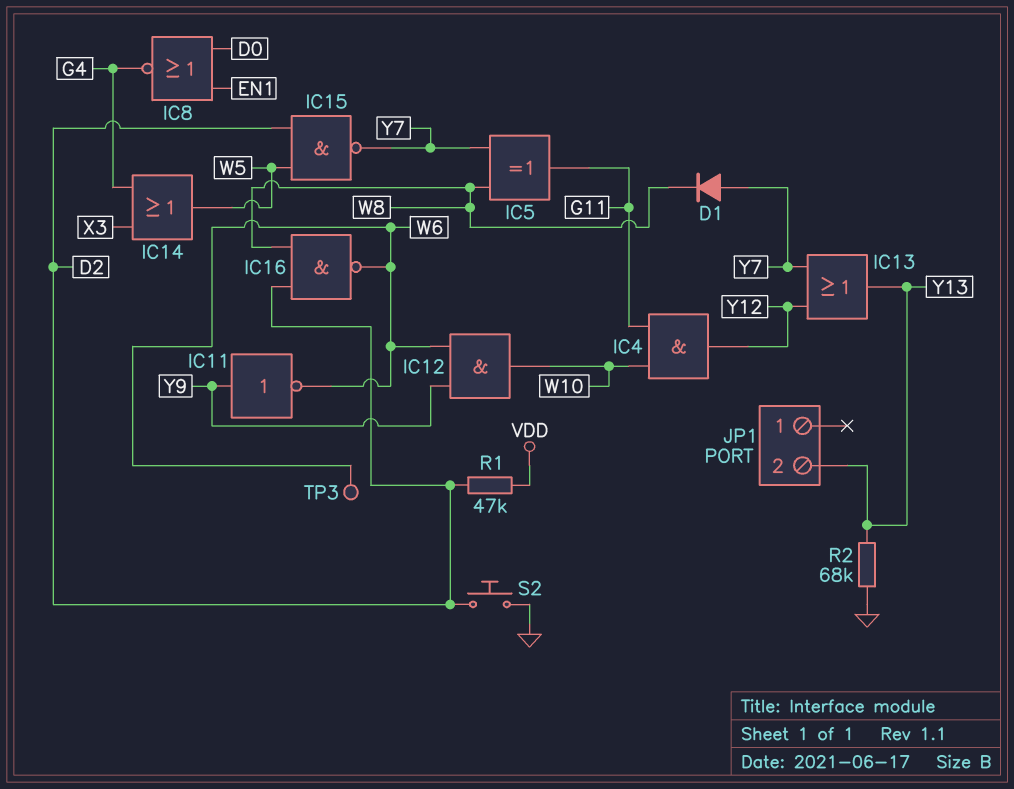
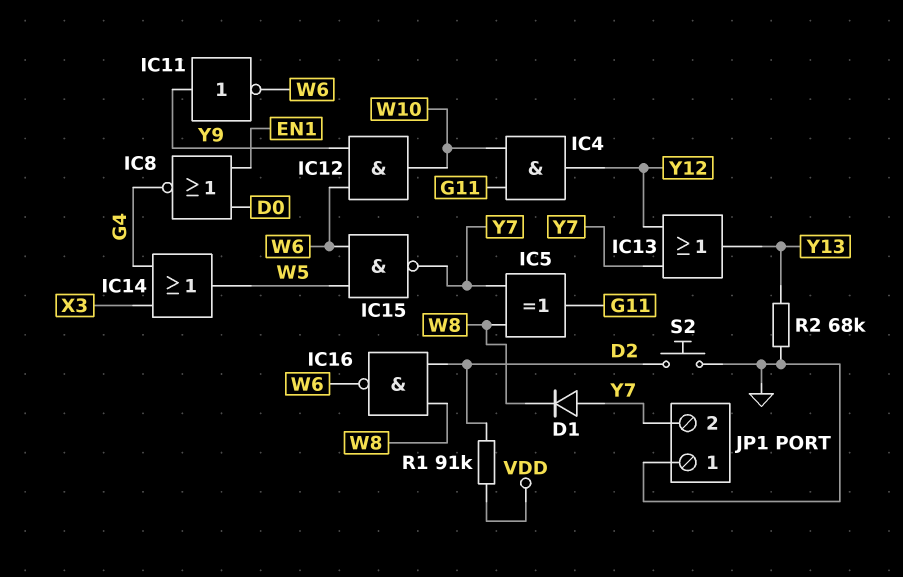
IC15: NAND (in D2, in W5, out Y7) -> NAND (in W5, in W6, out Y7)
JP1 pin 1: none -> GND
JP1 pin 2: Y13 -> Y7
R1: 47k (D2, VDD) -> 91k (D2, VDD)
TP3: test point (W6) -> none

